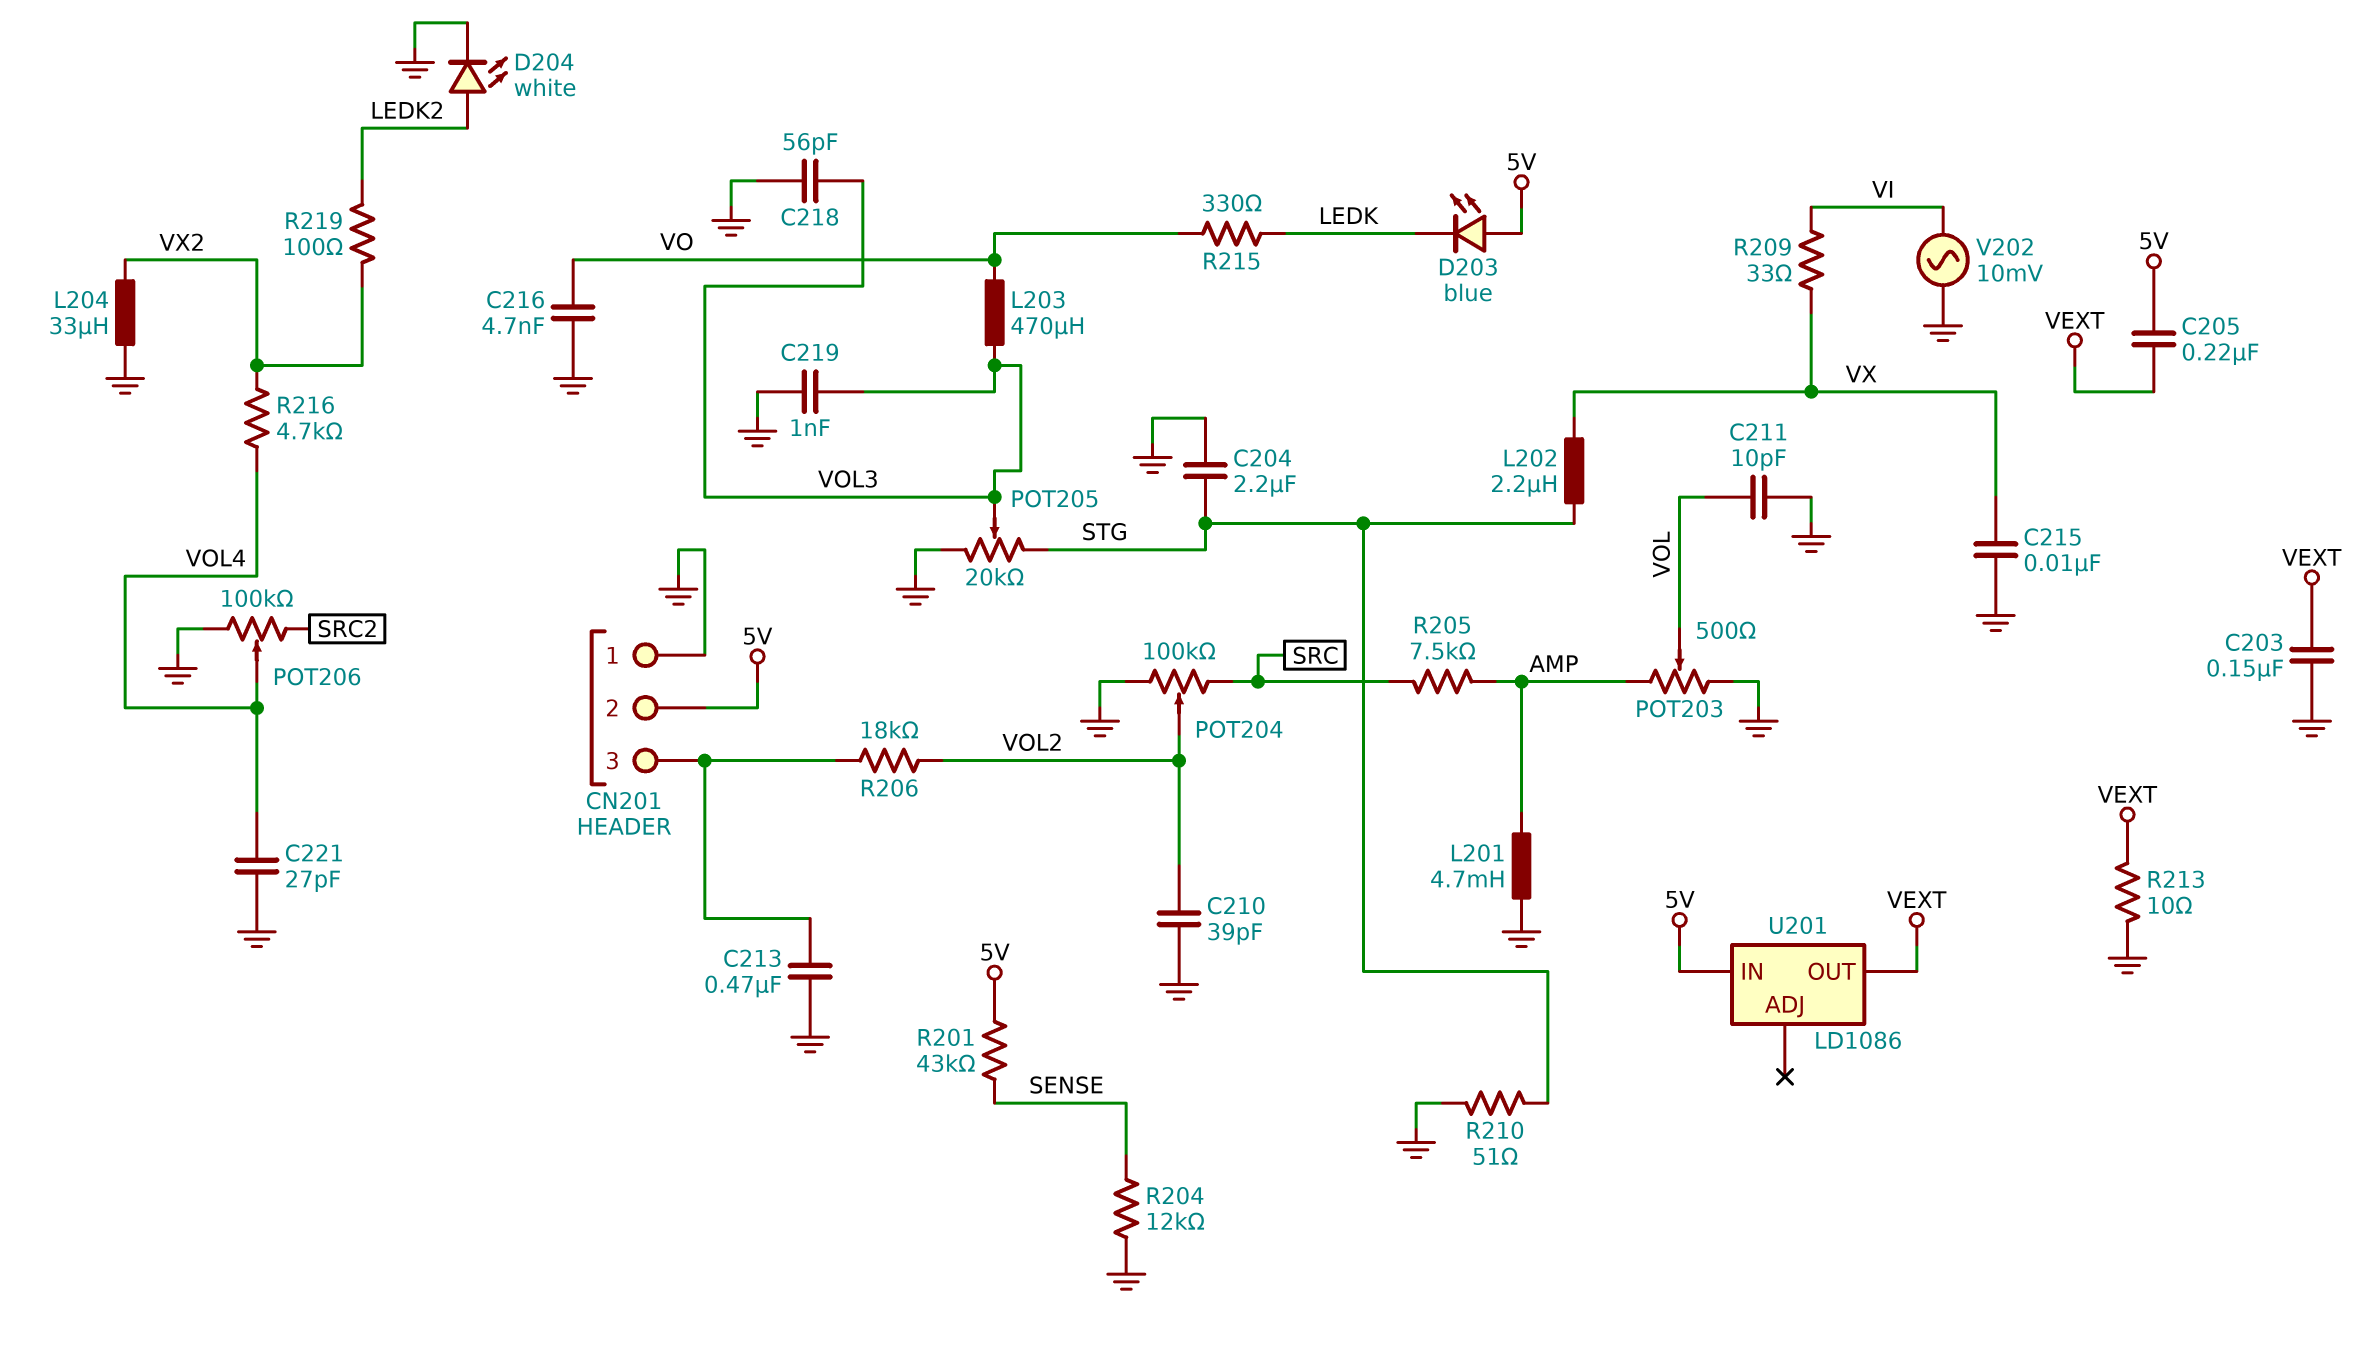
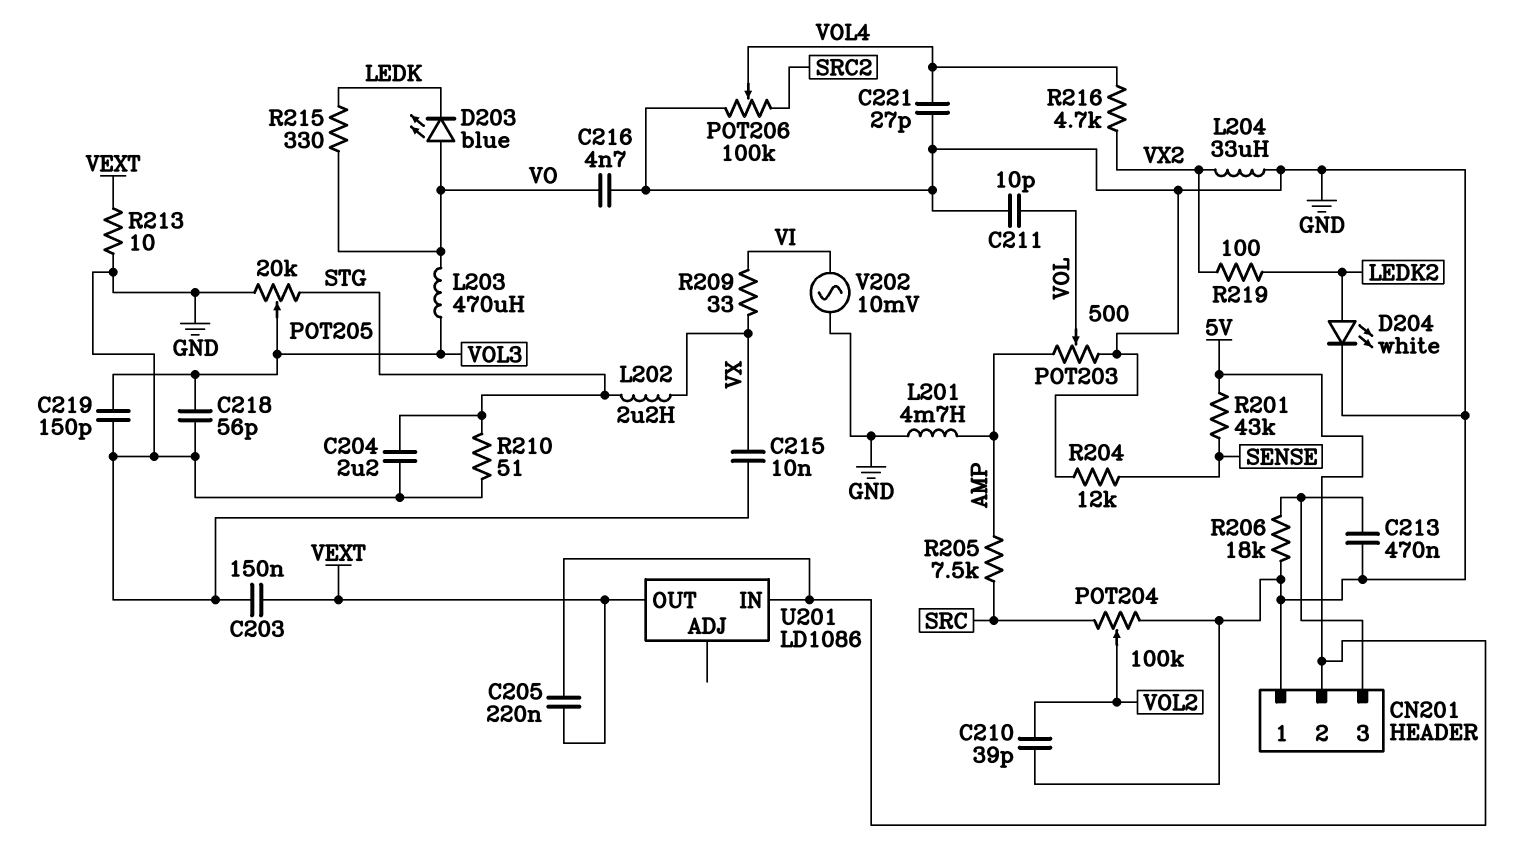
C219: 1nF (GND, VOL3) -> 150pF (GND, VOL3)
D203: LED blue (A 5V, K LEDK) -> LED blue (A VO, K LEDK)
R206: 18k (CN201/3, VOL2) -> 18k (CN201/3, GND)

